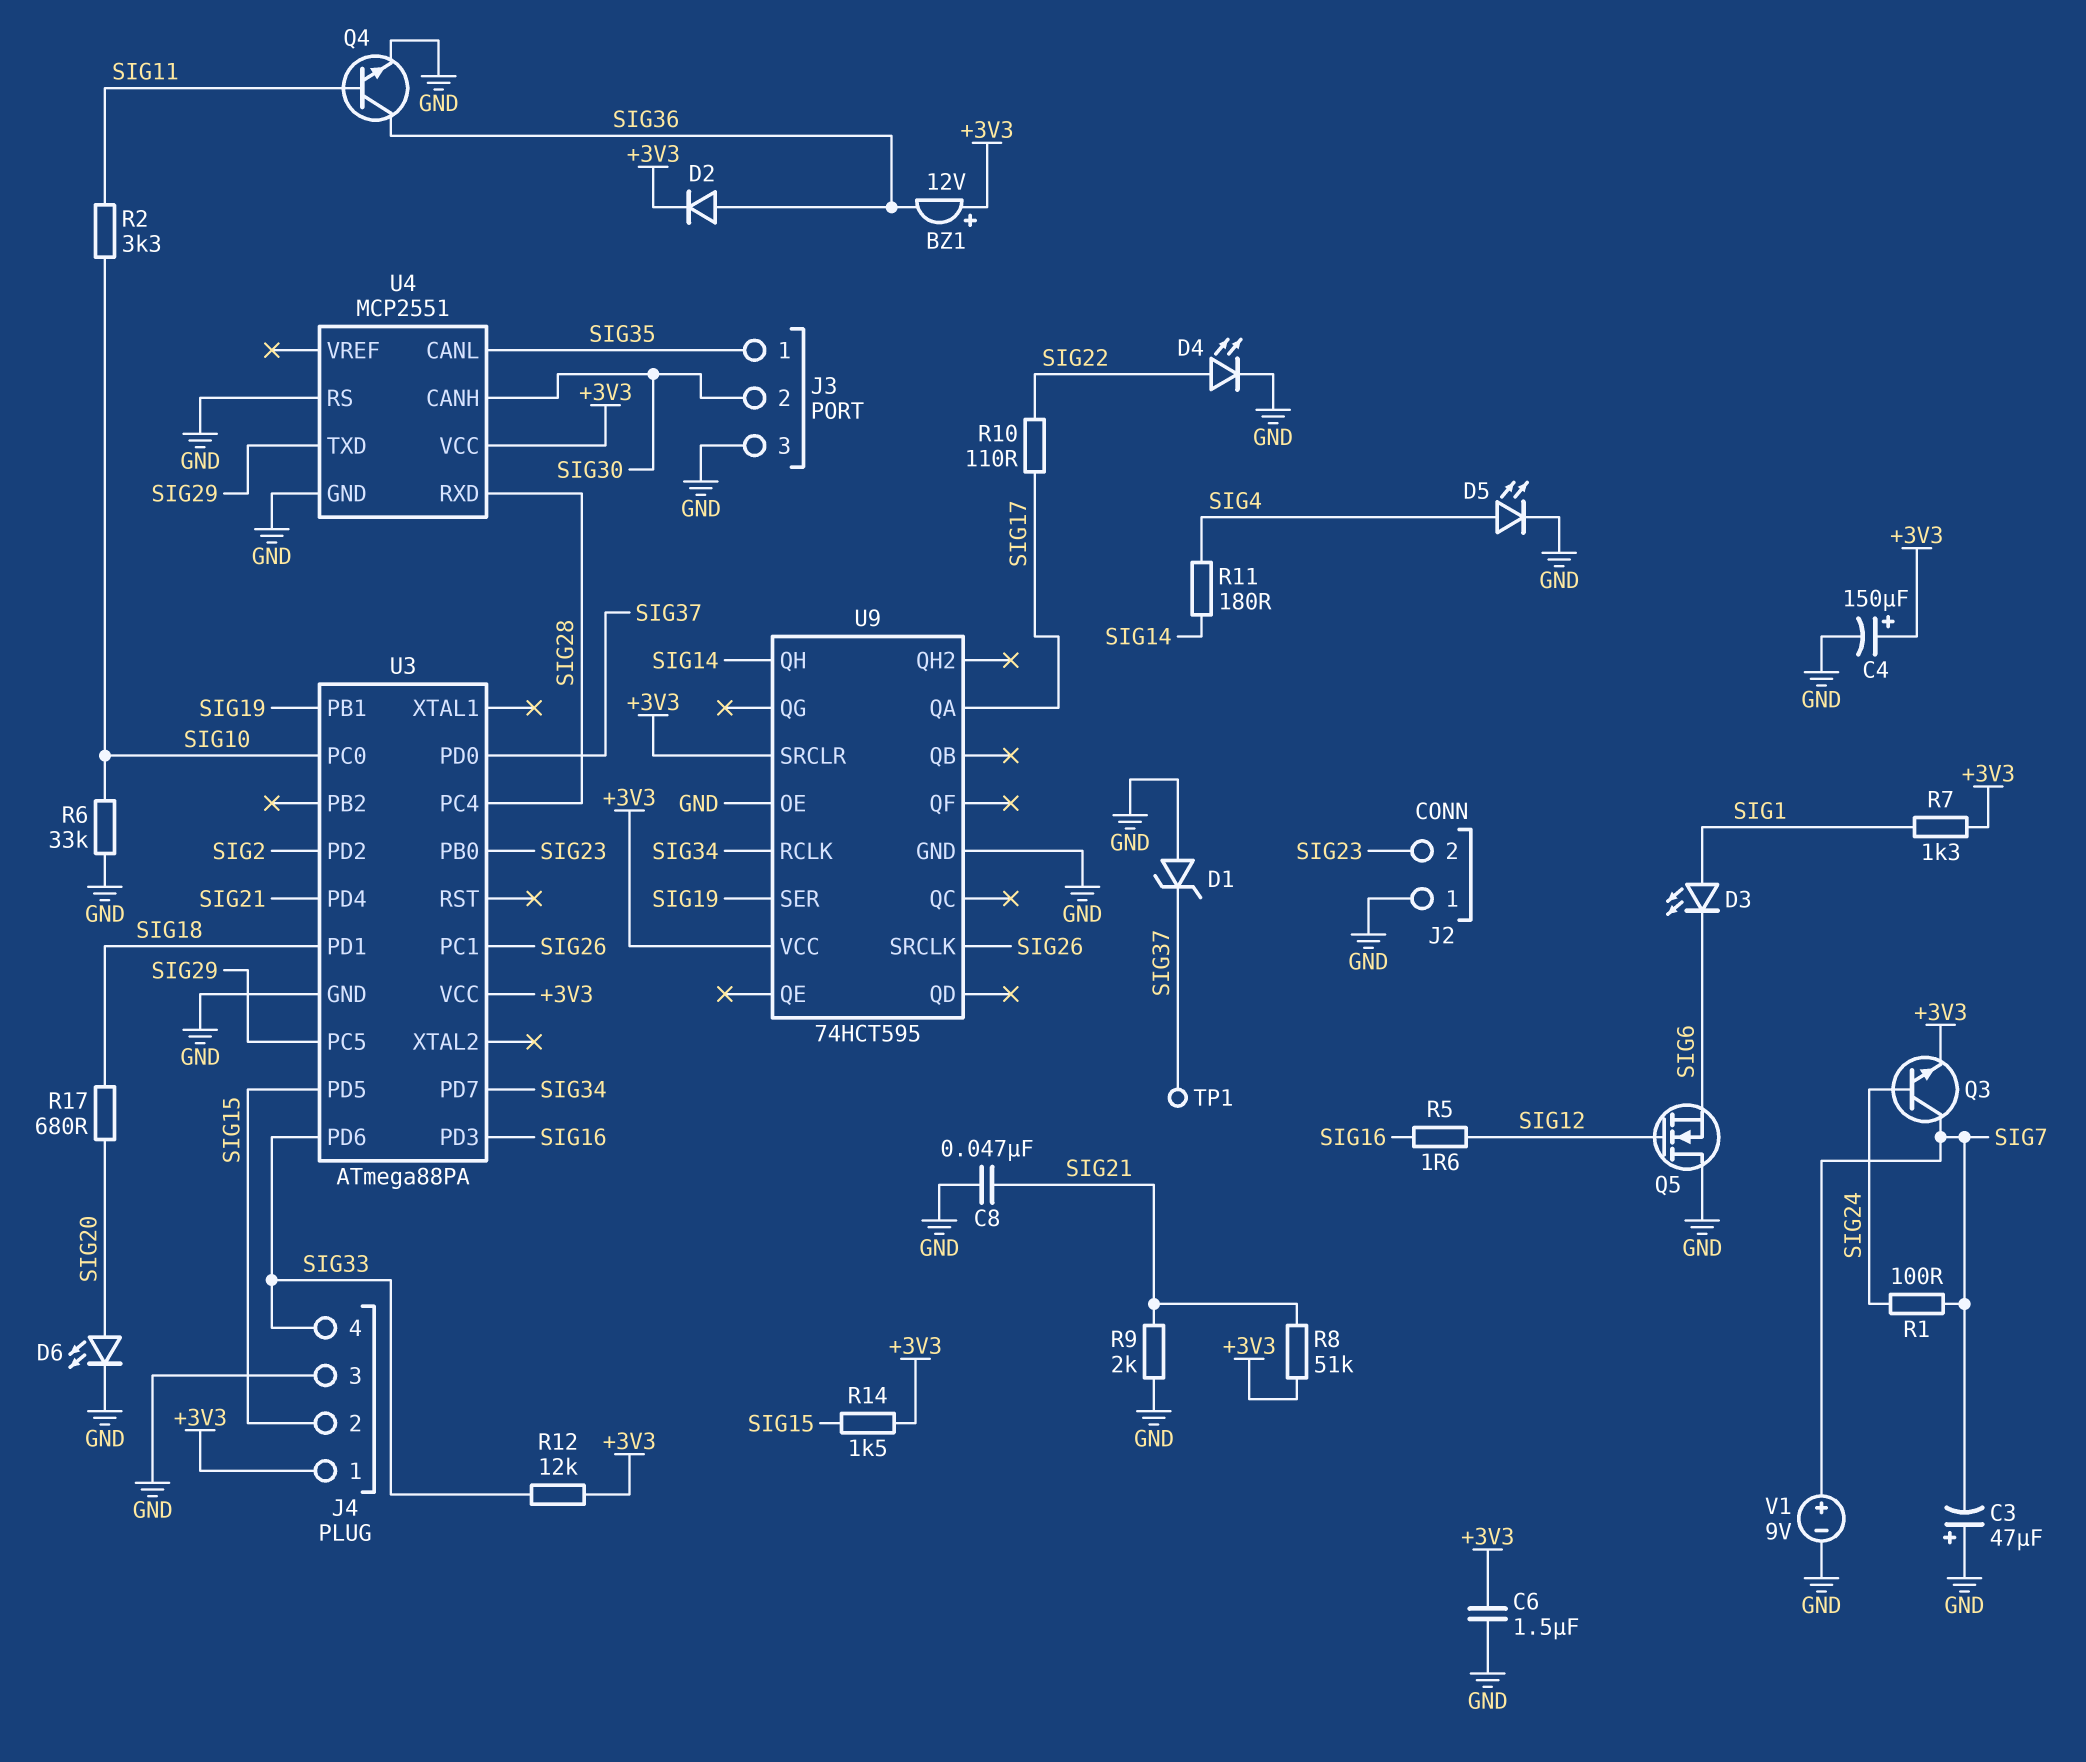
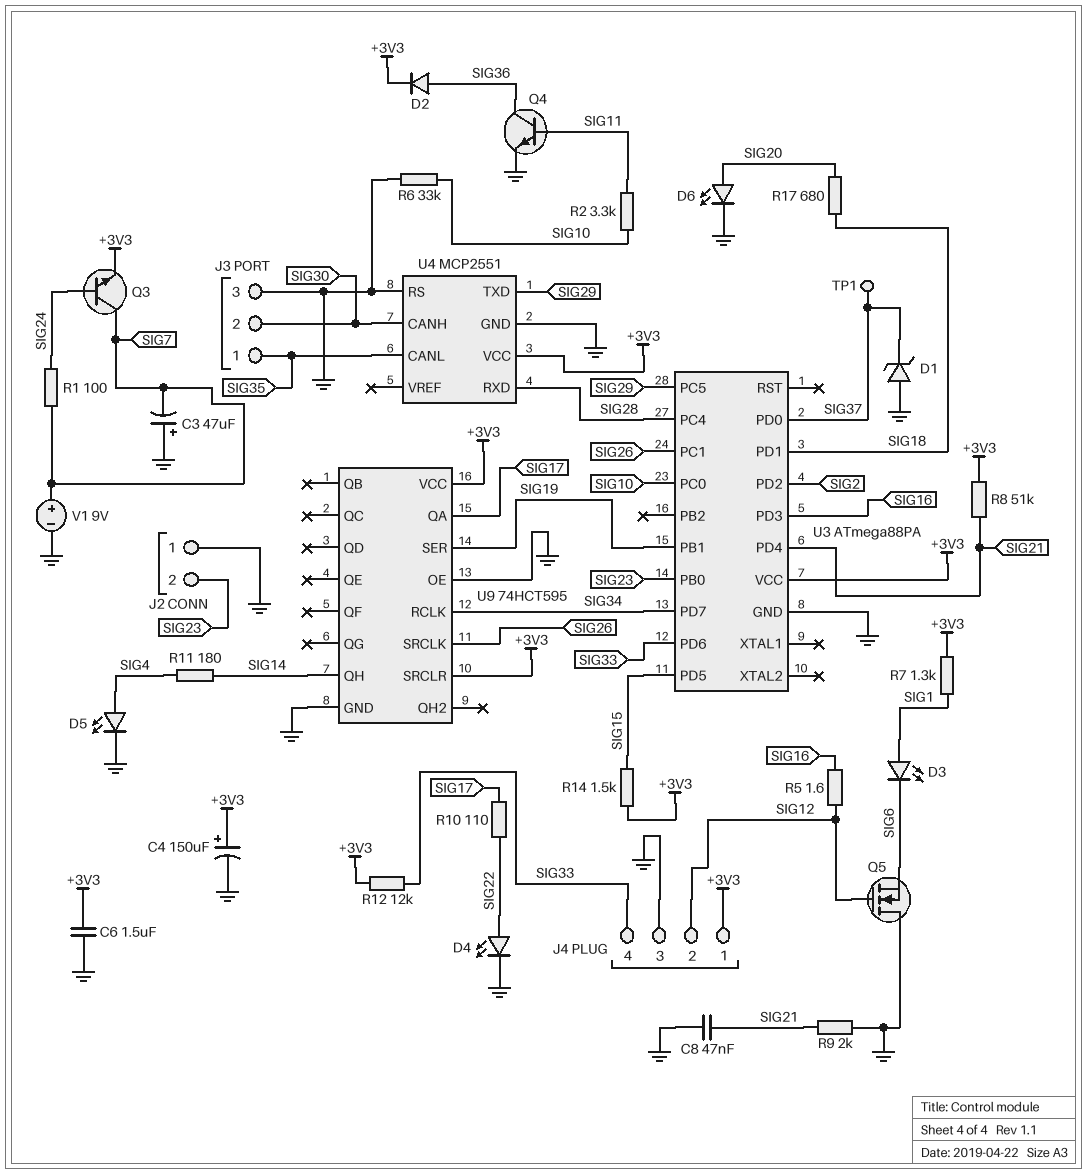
BZ1: buzzer 12V (plus +3V3, minus SIG36) -> none
J4 pin 2: SIG15 -> SIG12

